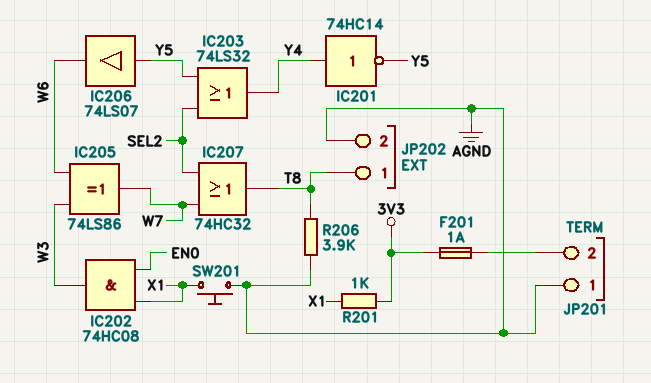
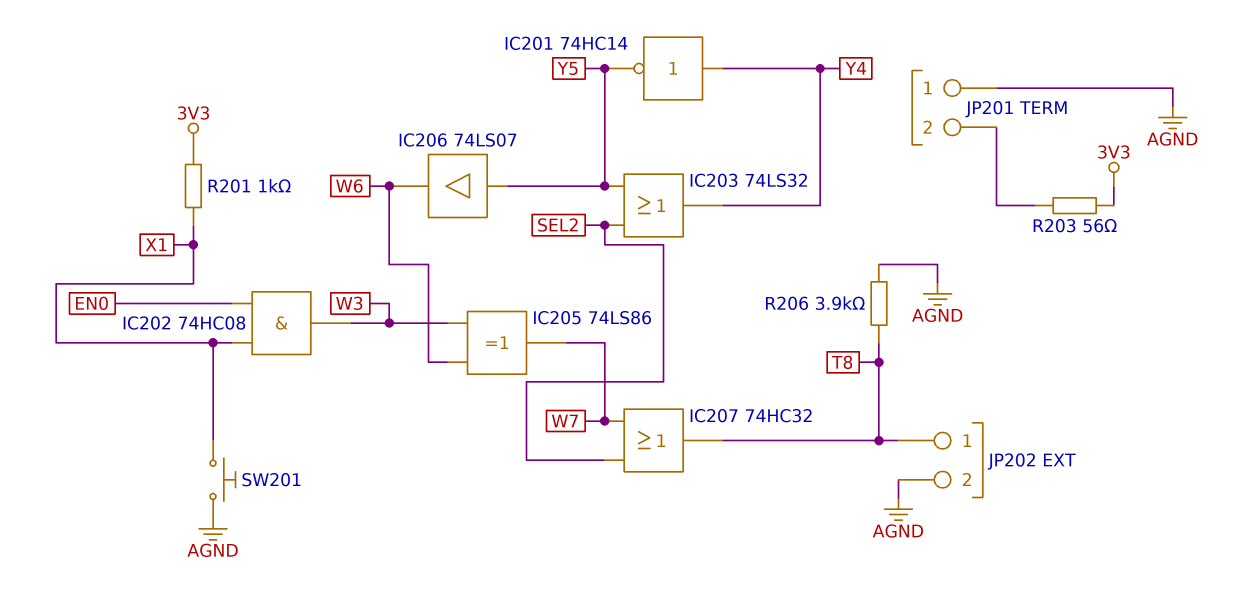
F201: 1A (3V3, JP201/2) -> none
R203: none -> 56 (3V3, JP201/2)

